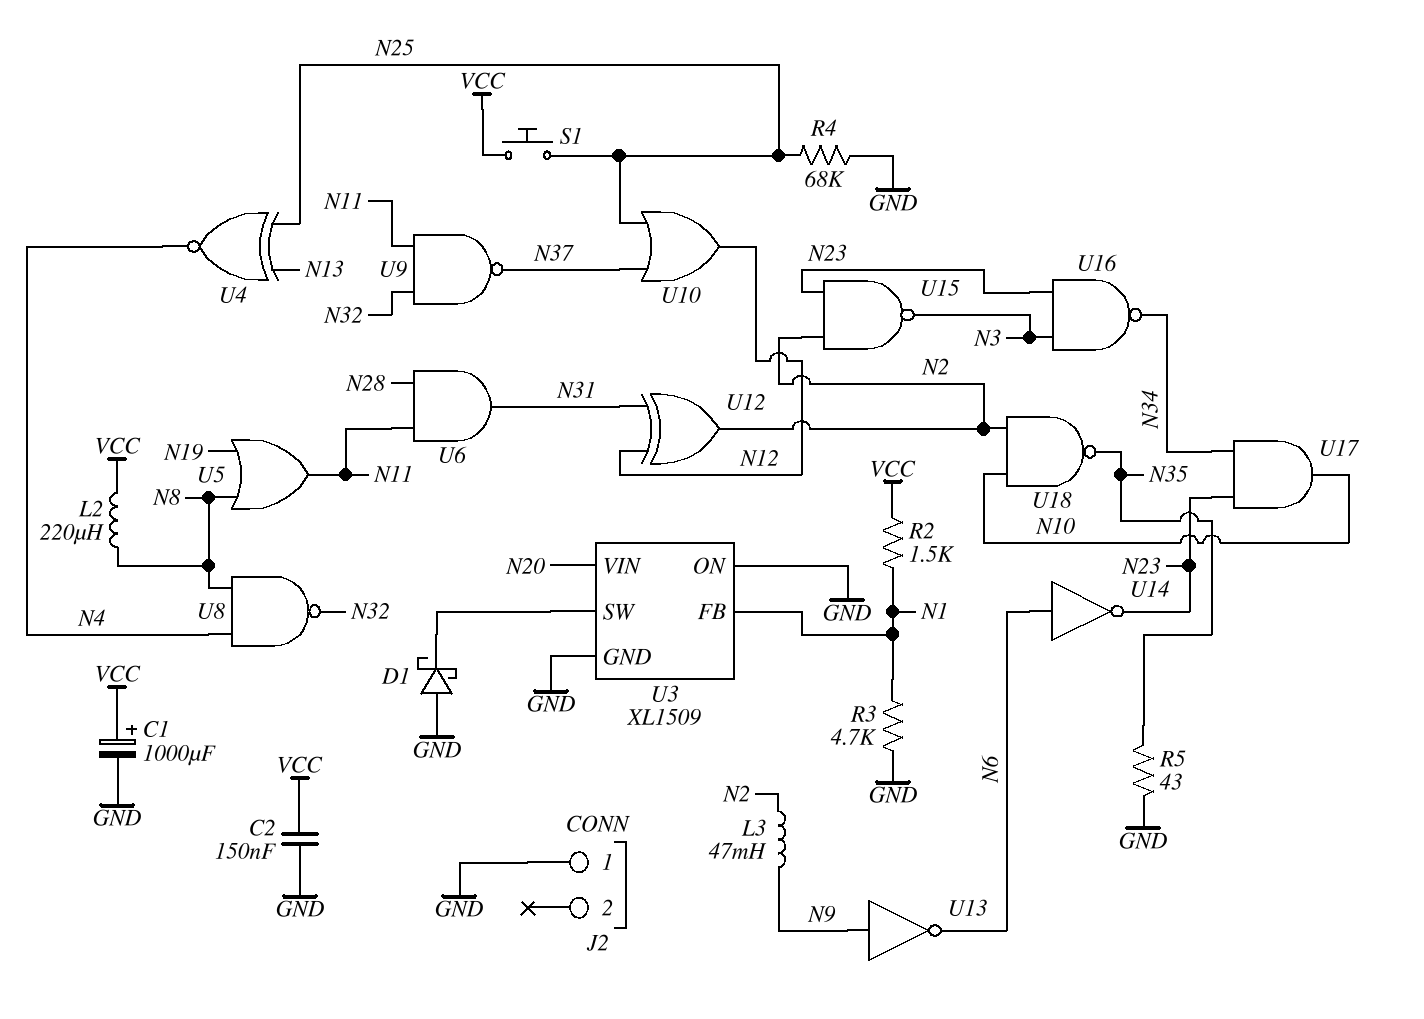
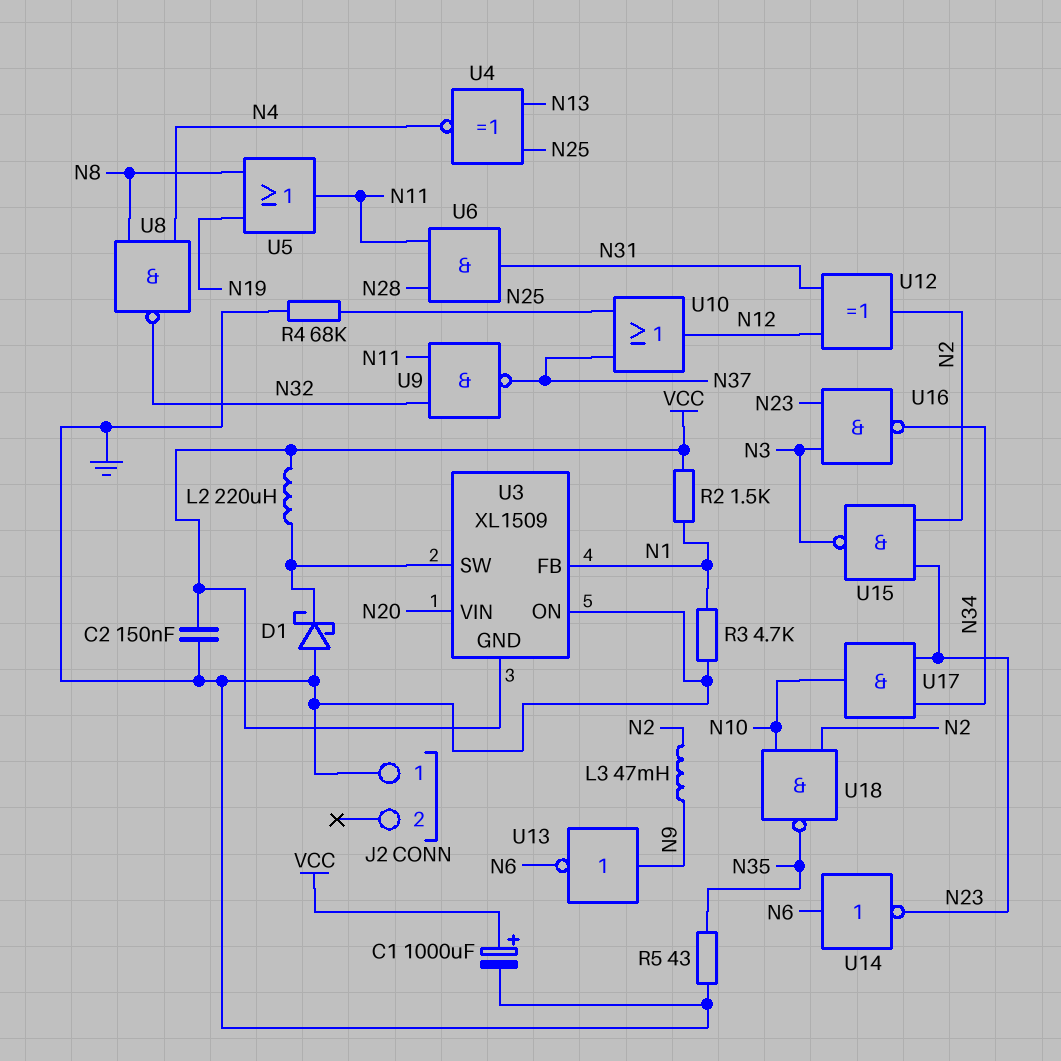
L2: 220uH (N8, VCC) -> 220uH (U3/SW, VCC)
S1: button (N25, VCC) -> none
U3 pin GND: GND -> VCC

